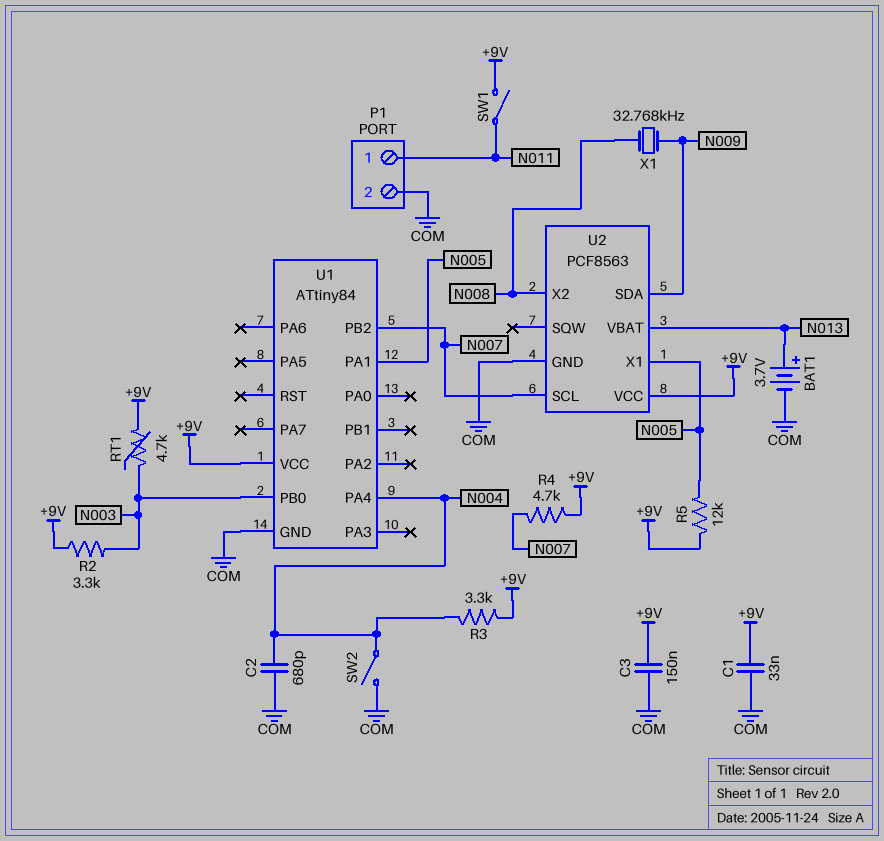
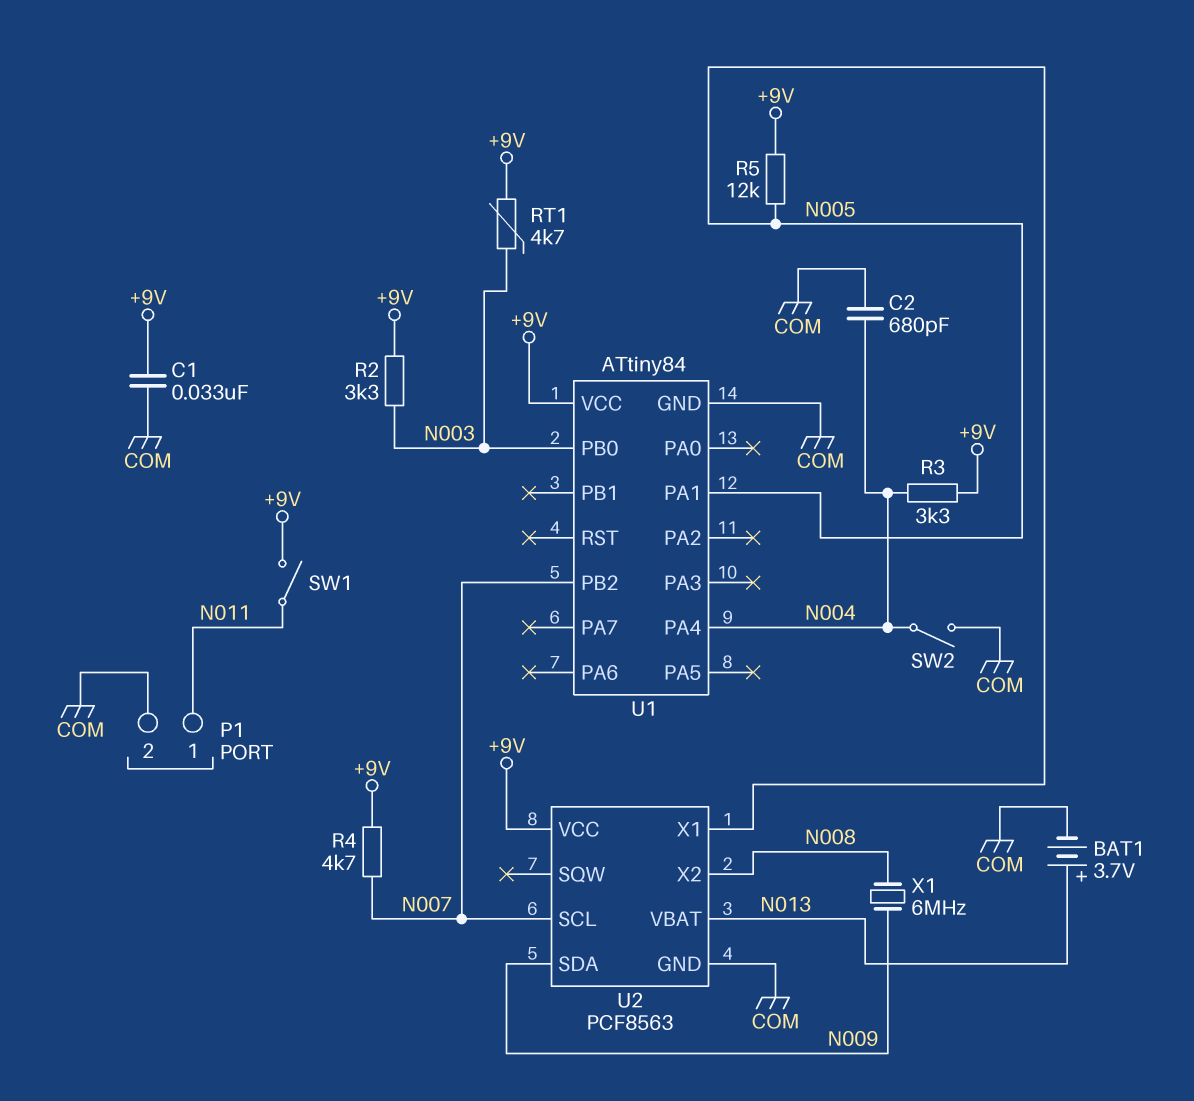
C3: 150nF (+9V, COM) -> none
X1: 32.768kHz (N008, N009) -> 6MHz (N008, N009)

